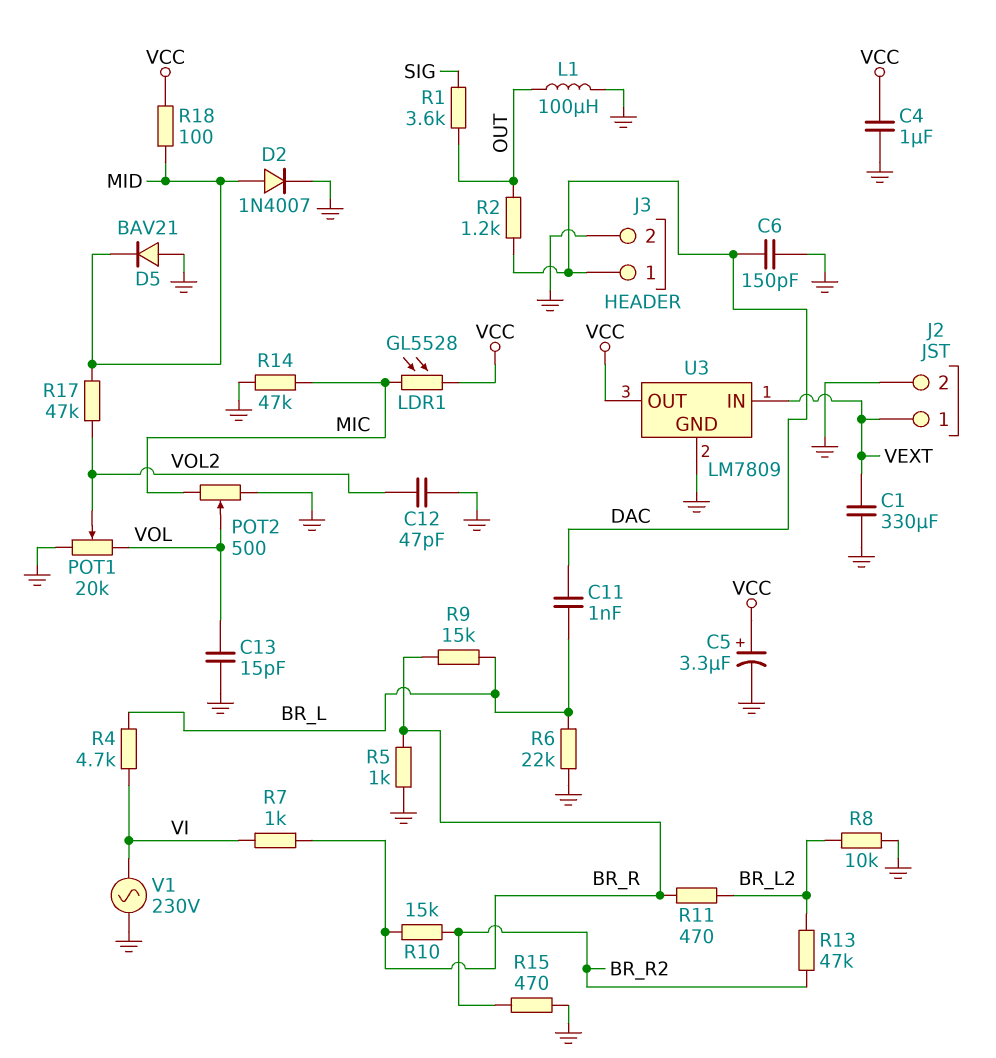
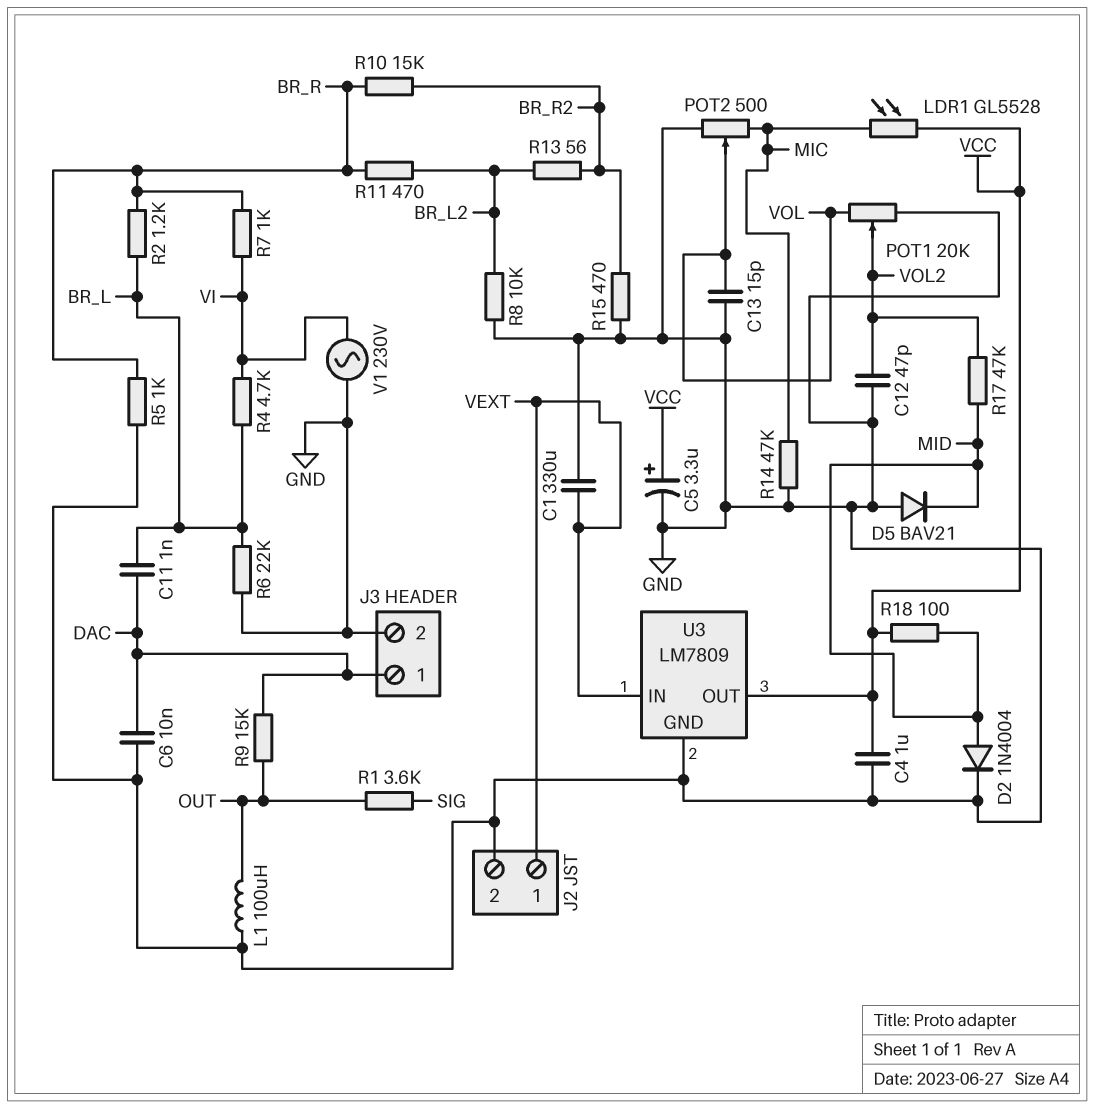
C6: 150pF (DAC, GND) -> 10nF (DAC, GND)
D2: diode 1N4007 (A MID, K GND) -> diode 1N4004 (A MID, K GND)
R2: 1.2k (DAC, OUT) -> 1.2k (BR_L, BR_R)
R9: 15k (BR_L, BR_R) -> 15k (DAC, OUT)
R13: 47k (BR_L2, BR_R2) -> 56 (BR_L2, BR_R2)

